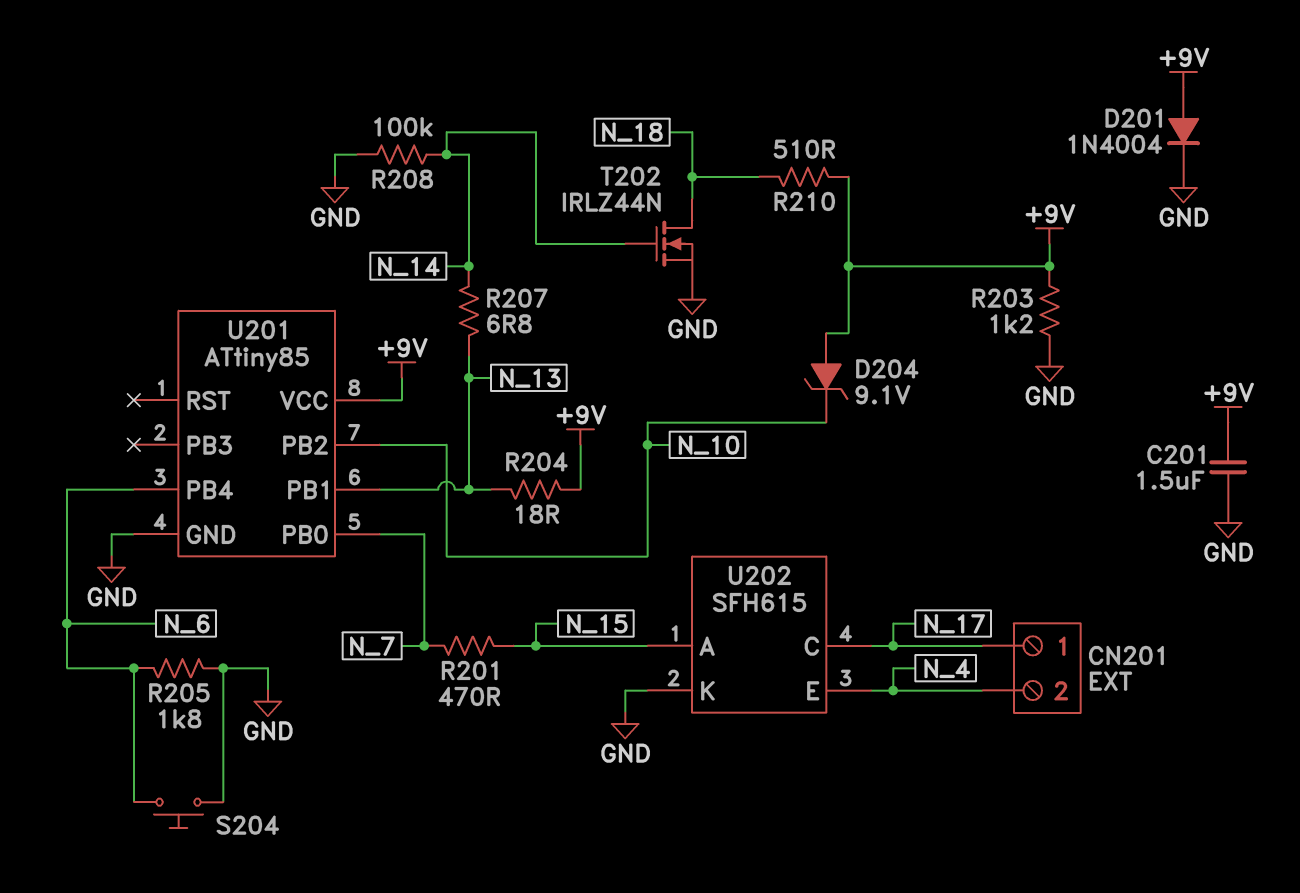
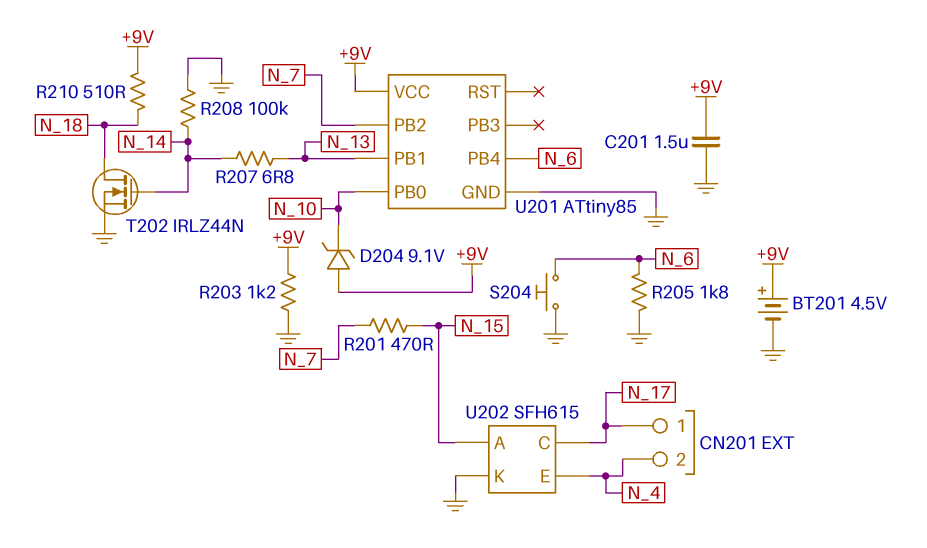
BT201: none -> 4.5V (plus +9V, minus GND)
D201: diode 1N4004 (A +9V, K GND) -> none
R204: 18 (+9V, N_13) -> none
U201 pin PB0: N_7 -> N_10
U201 pin PB2: N_10 -> N_7

